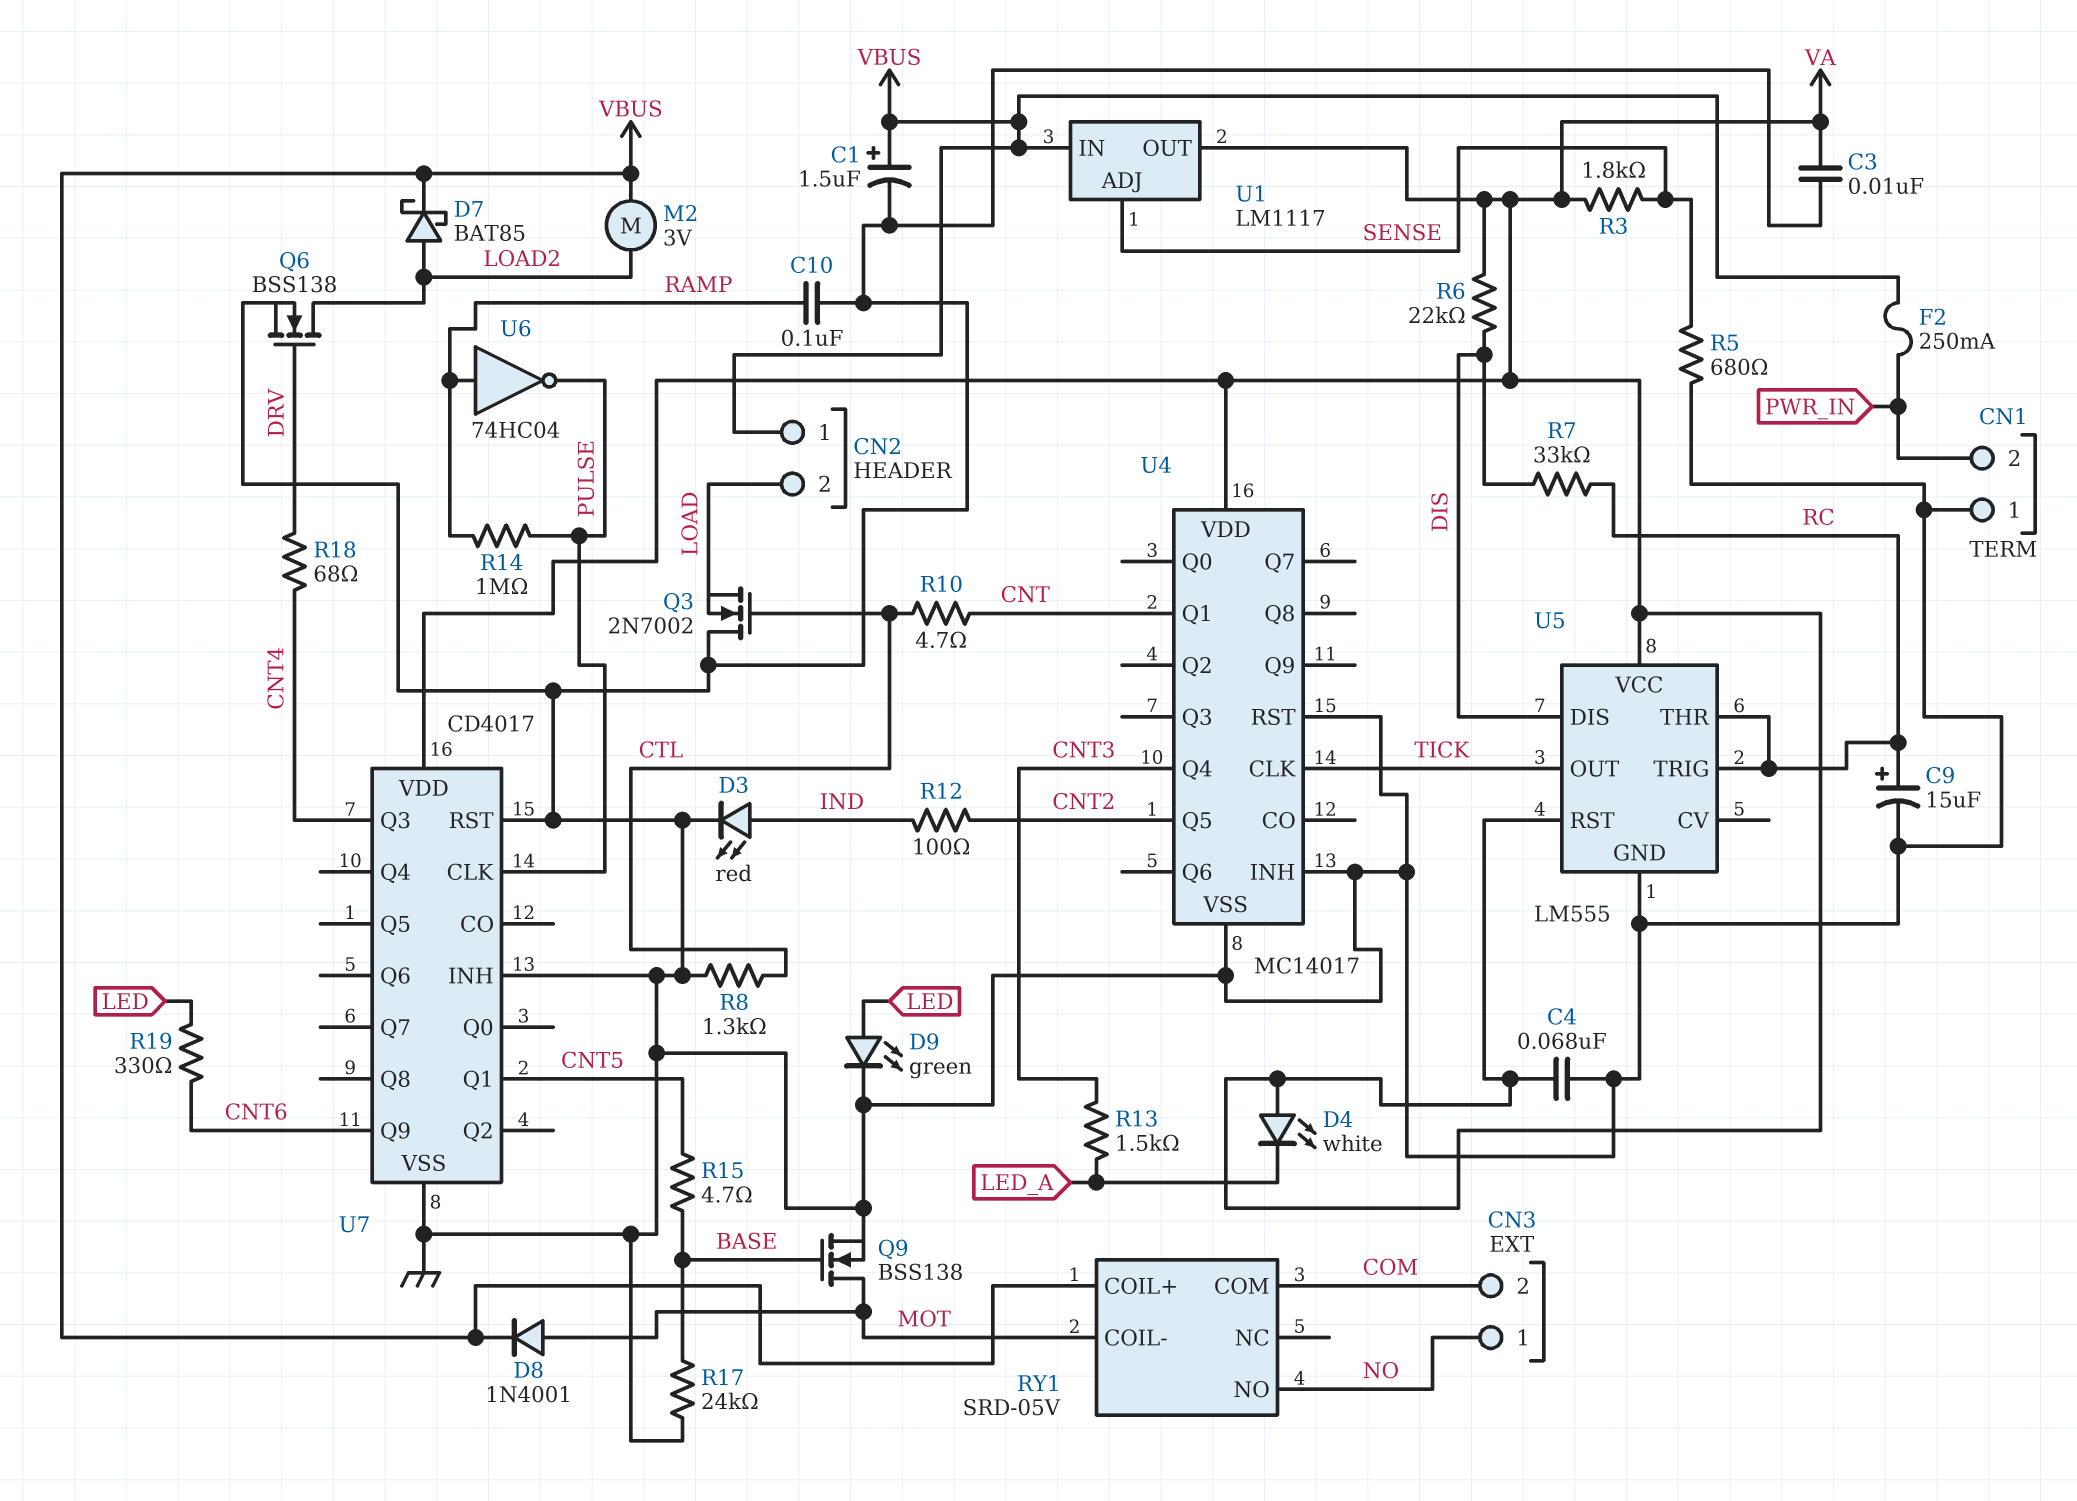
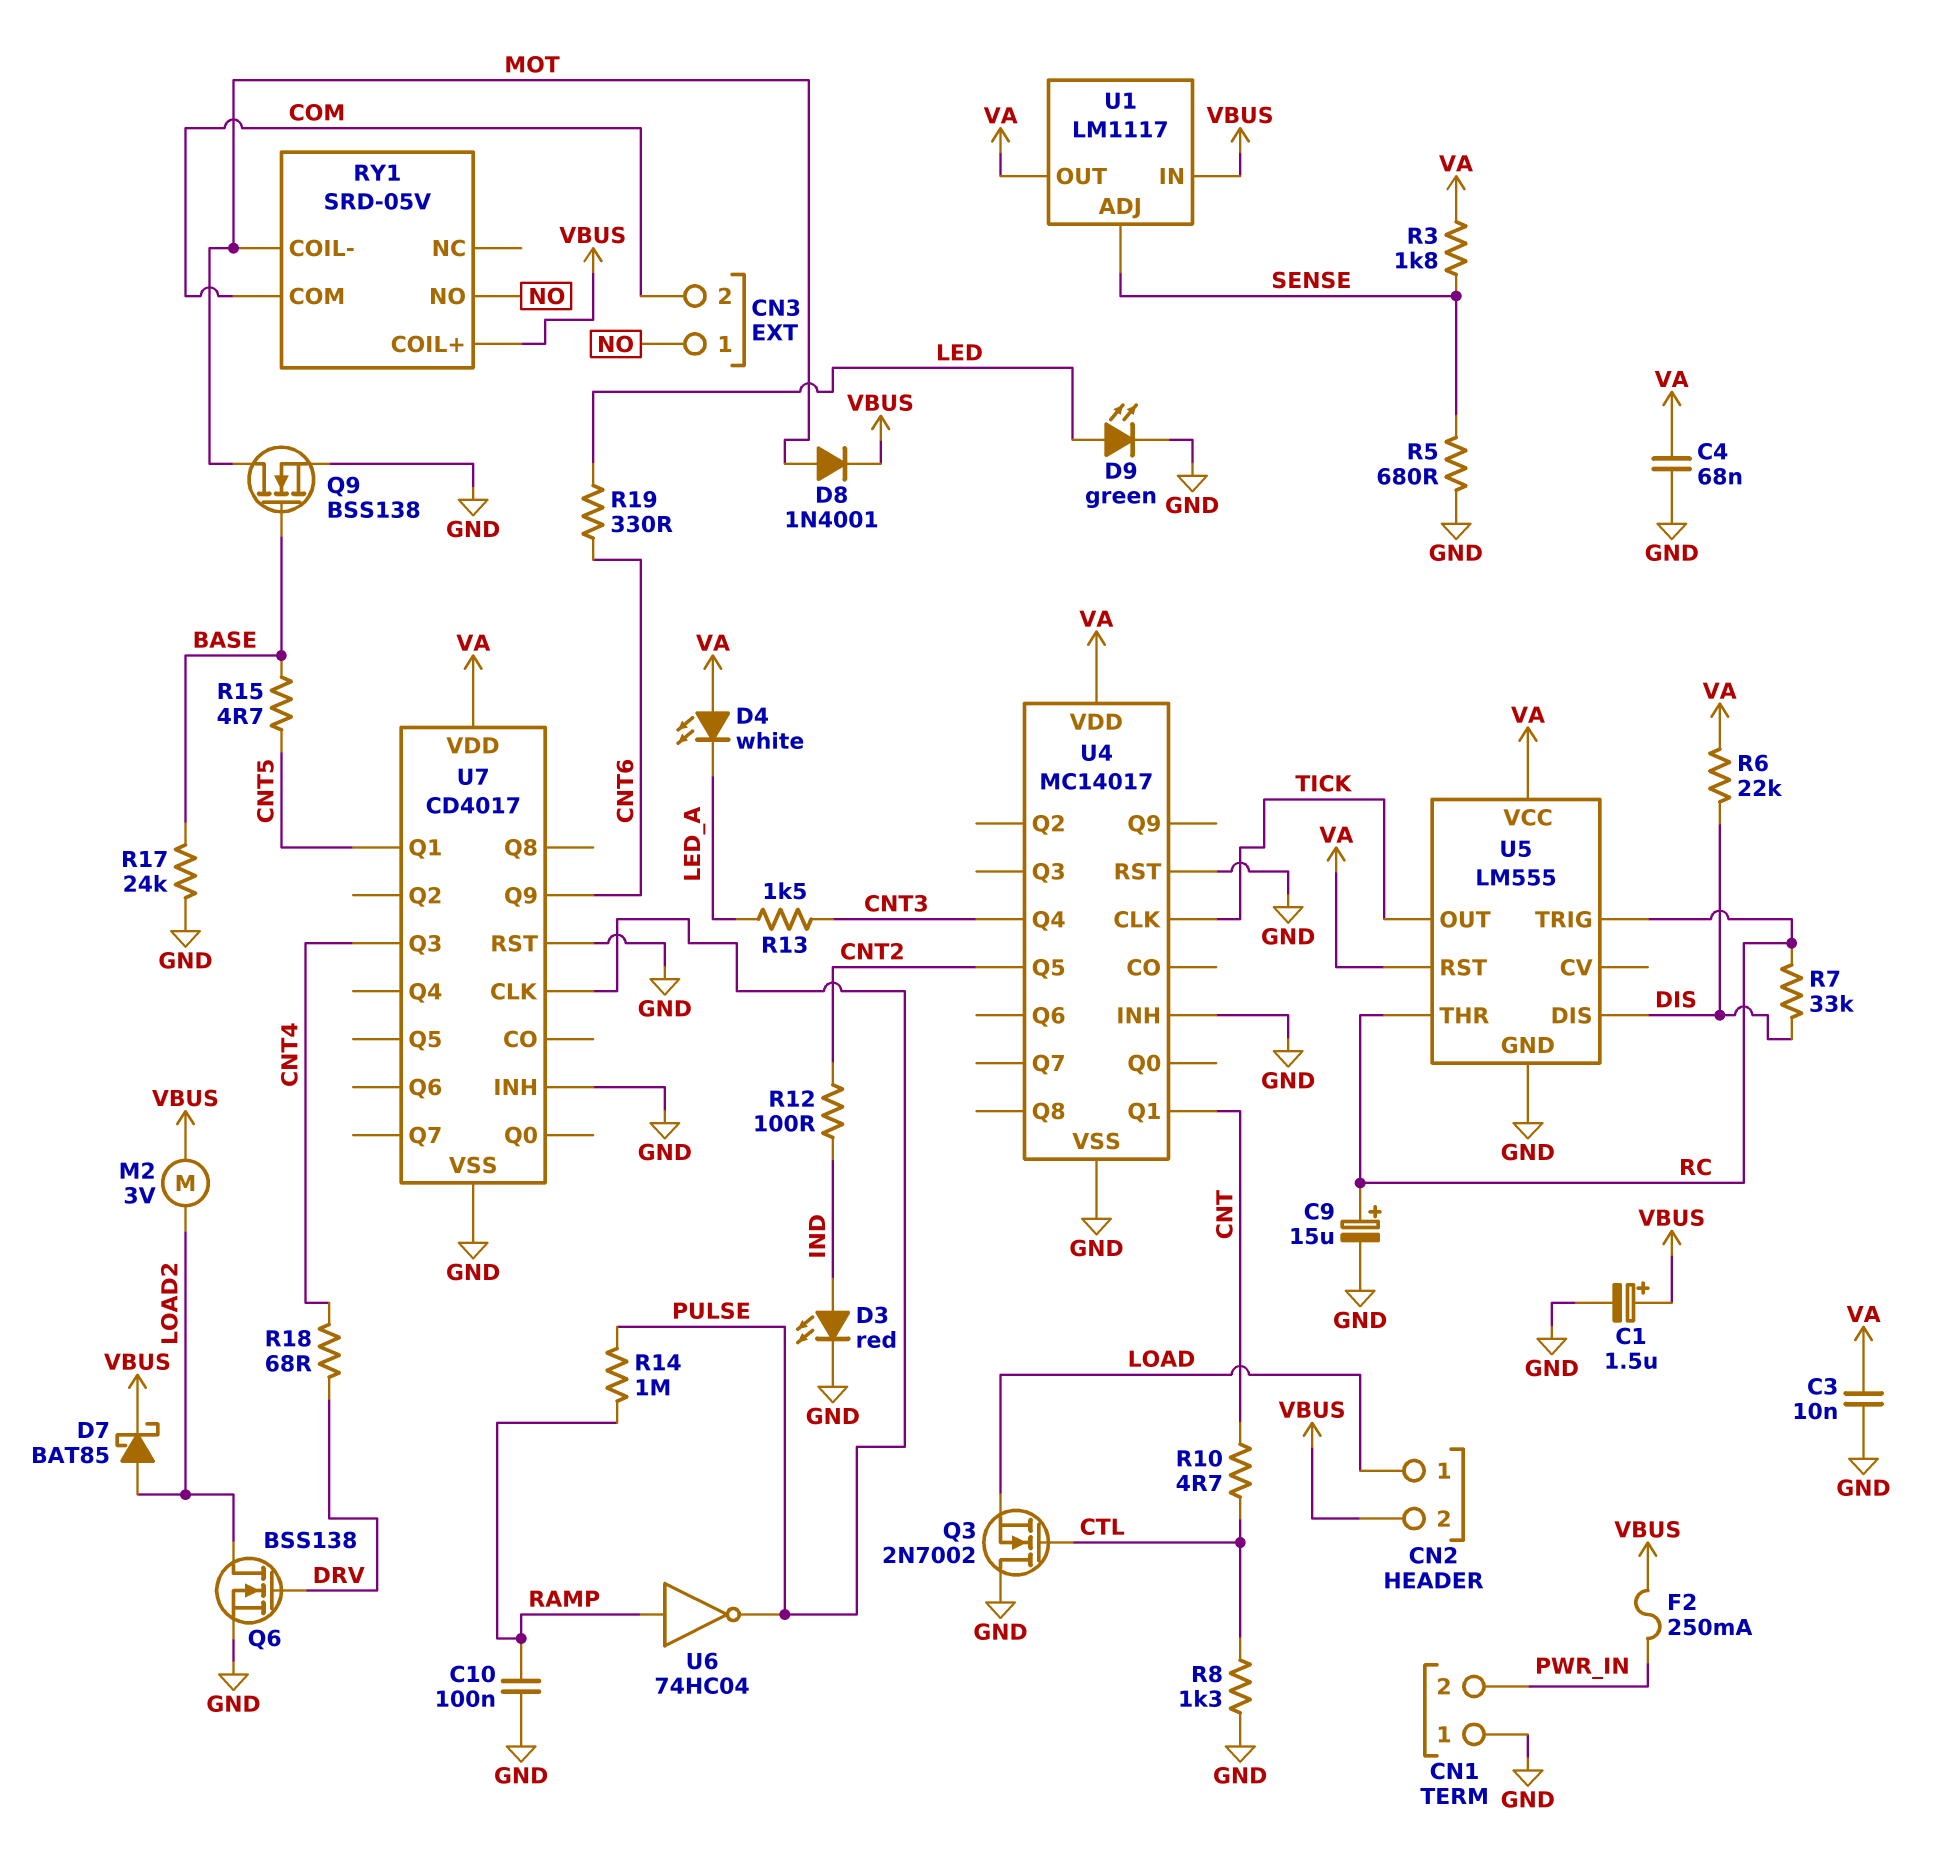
CN2 pin 1: VBUS -> LOAD
CN2 pin 2: LOAD -> VBUS

